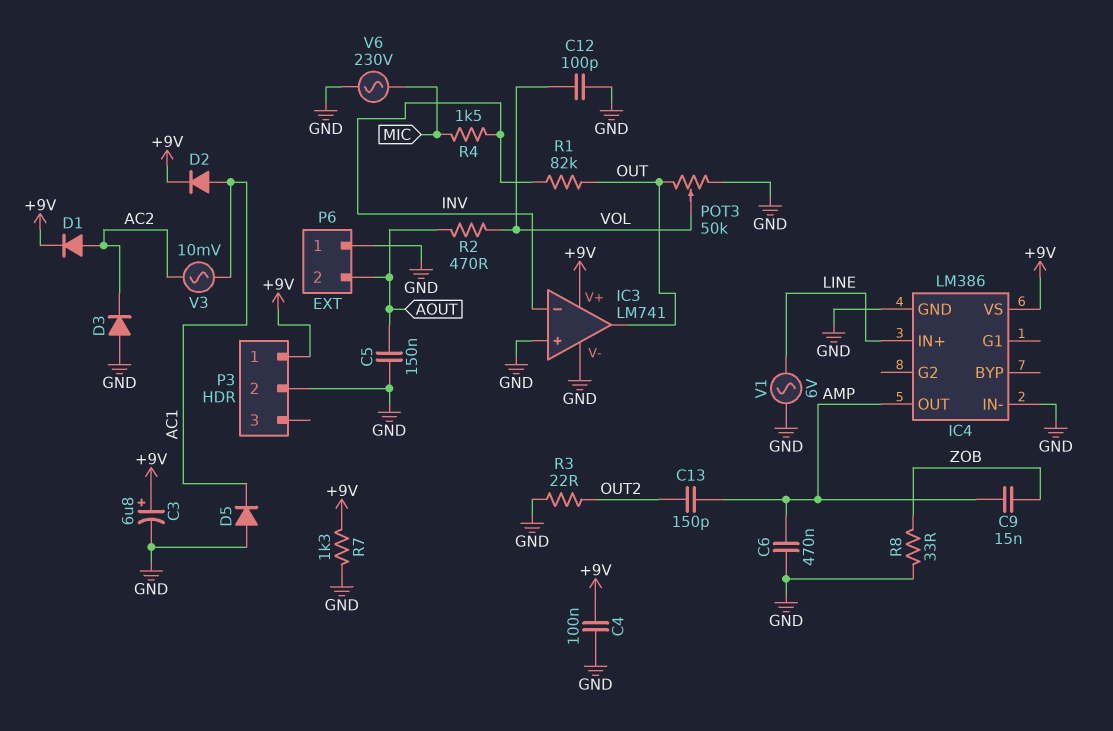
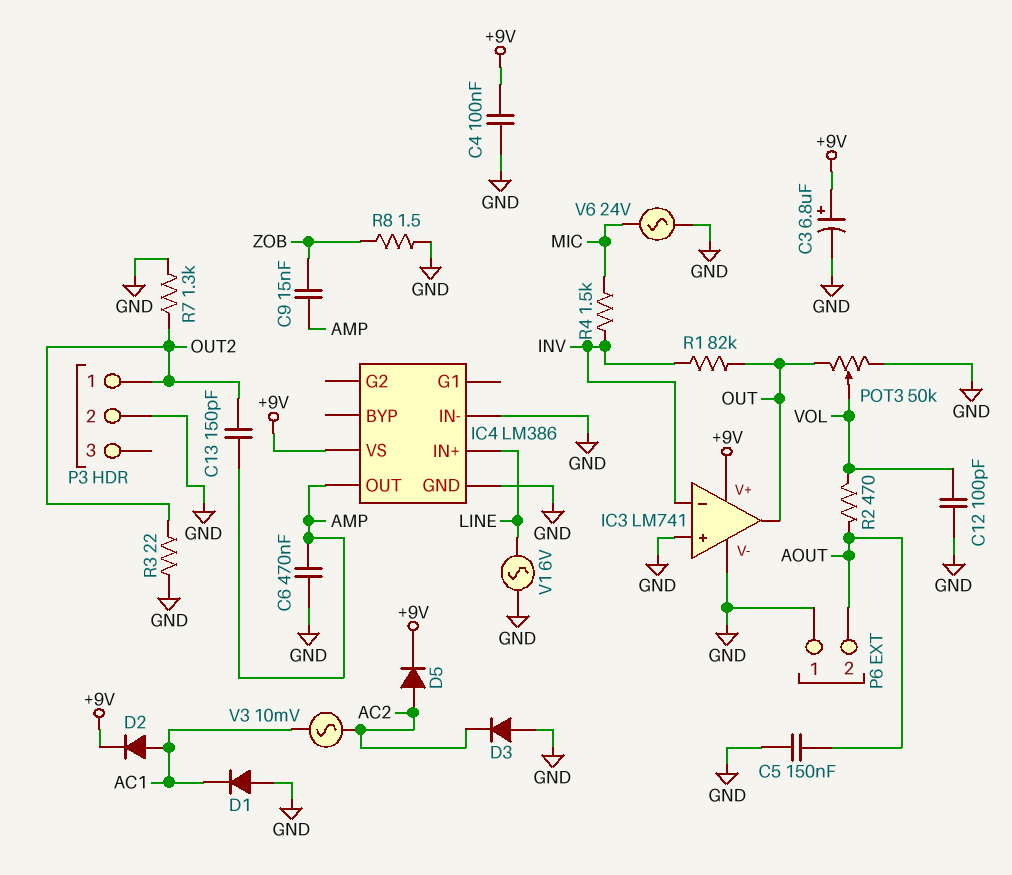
D1: diode (A AC2, K +9V) -> diode (A GND, K AC1)
D5: diode (A GND, K AC1) -> diode (A AC2, K +9V)
P3 pin 1: +9V -> OUT2
R7: 1.3k (+9V, GND) -> 1.3k (GND, OUT2)
R8: 33 (GND, ZOB) -> 1.5 (GND, ZOB)
V6: AC 230V (GND, MIC) -> AC 24V (GND, MIC)

